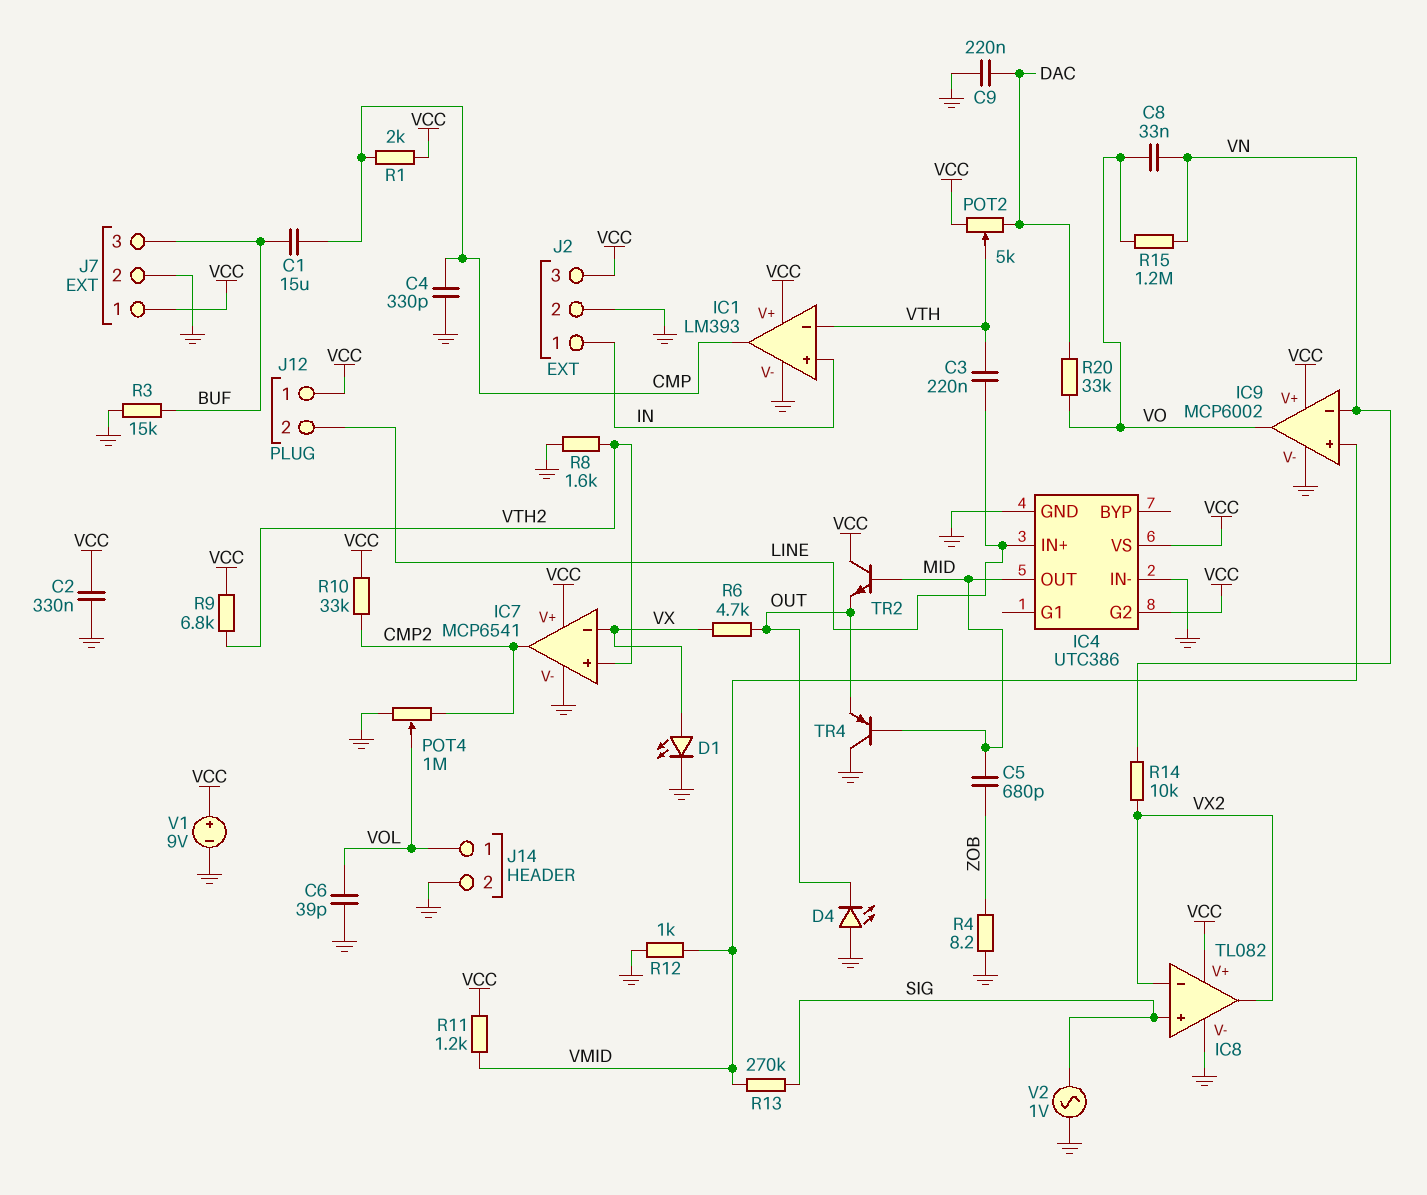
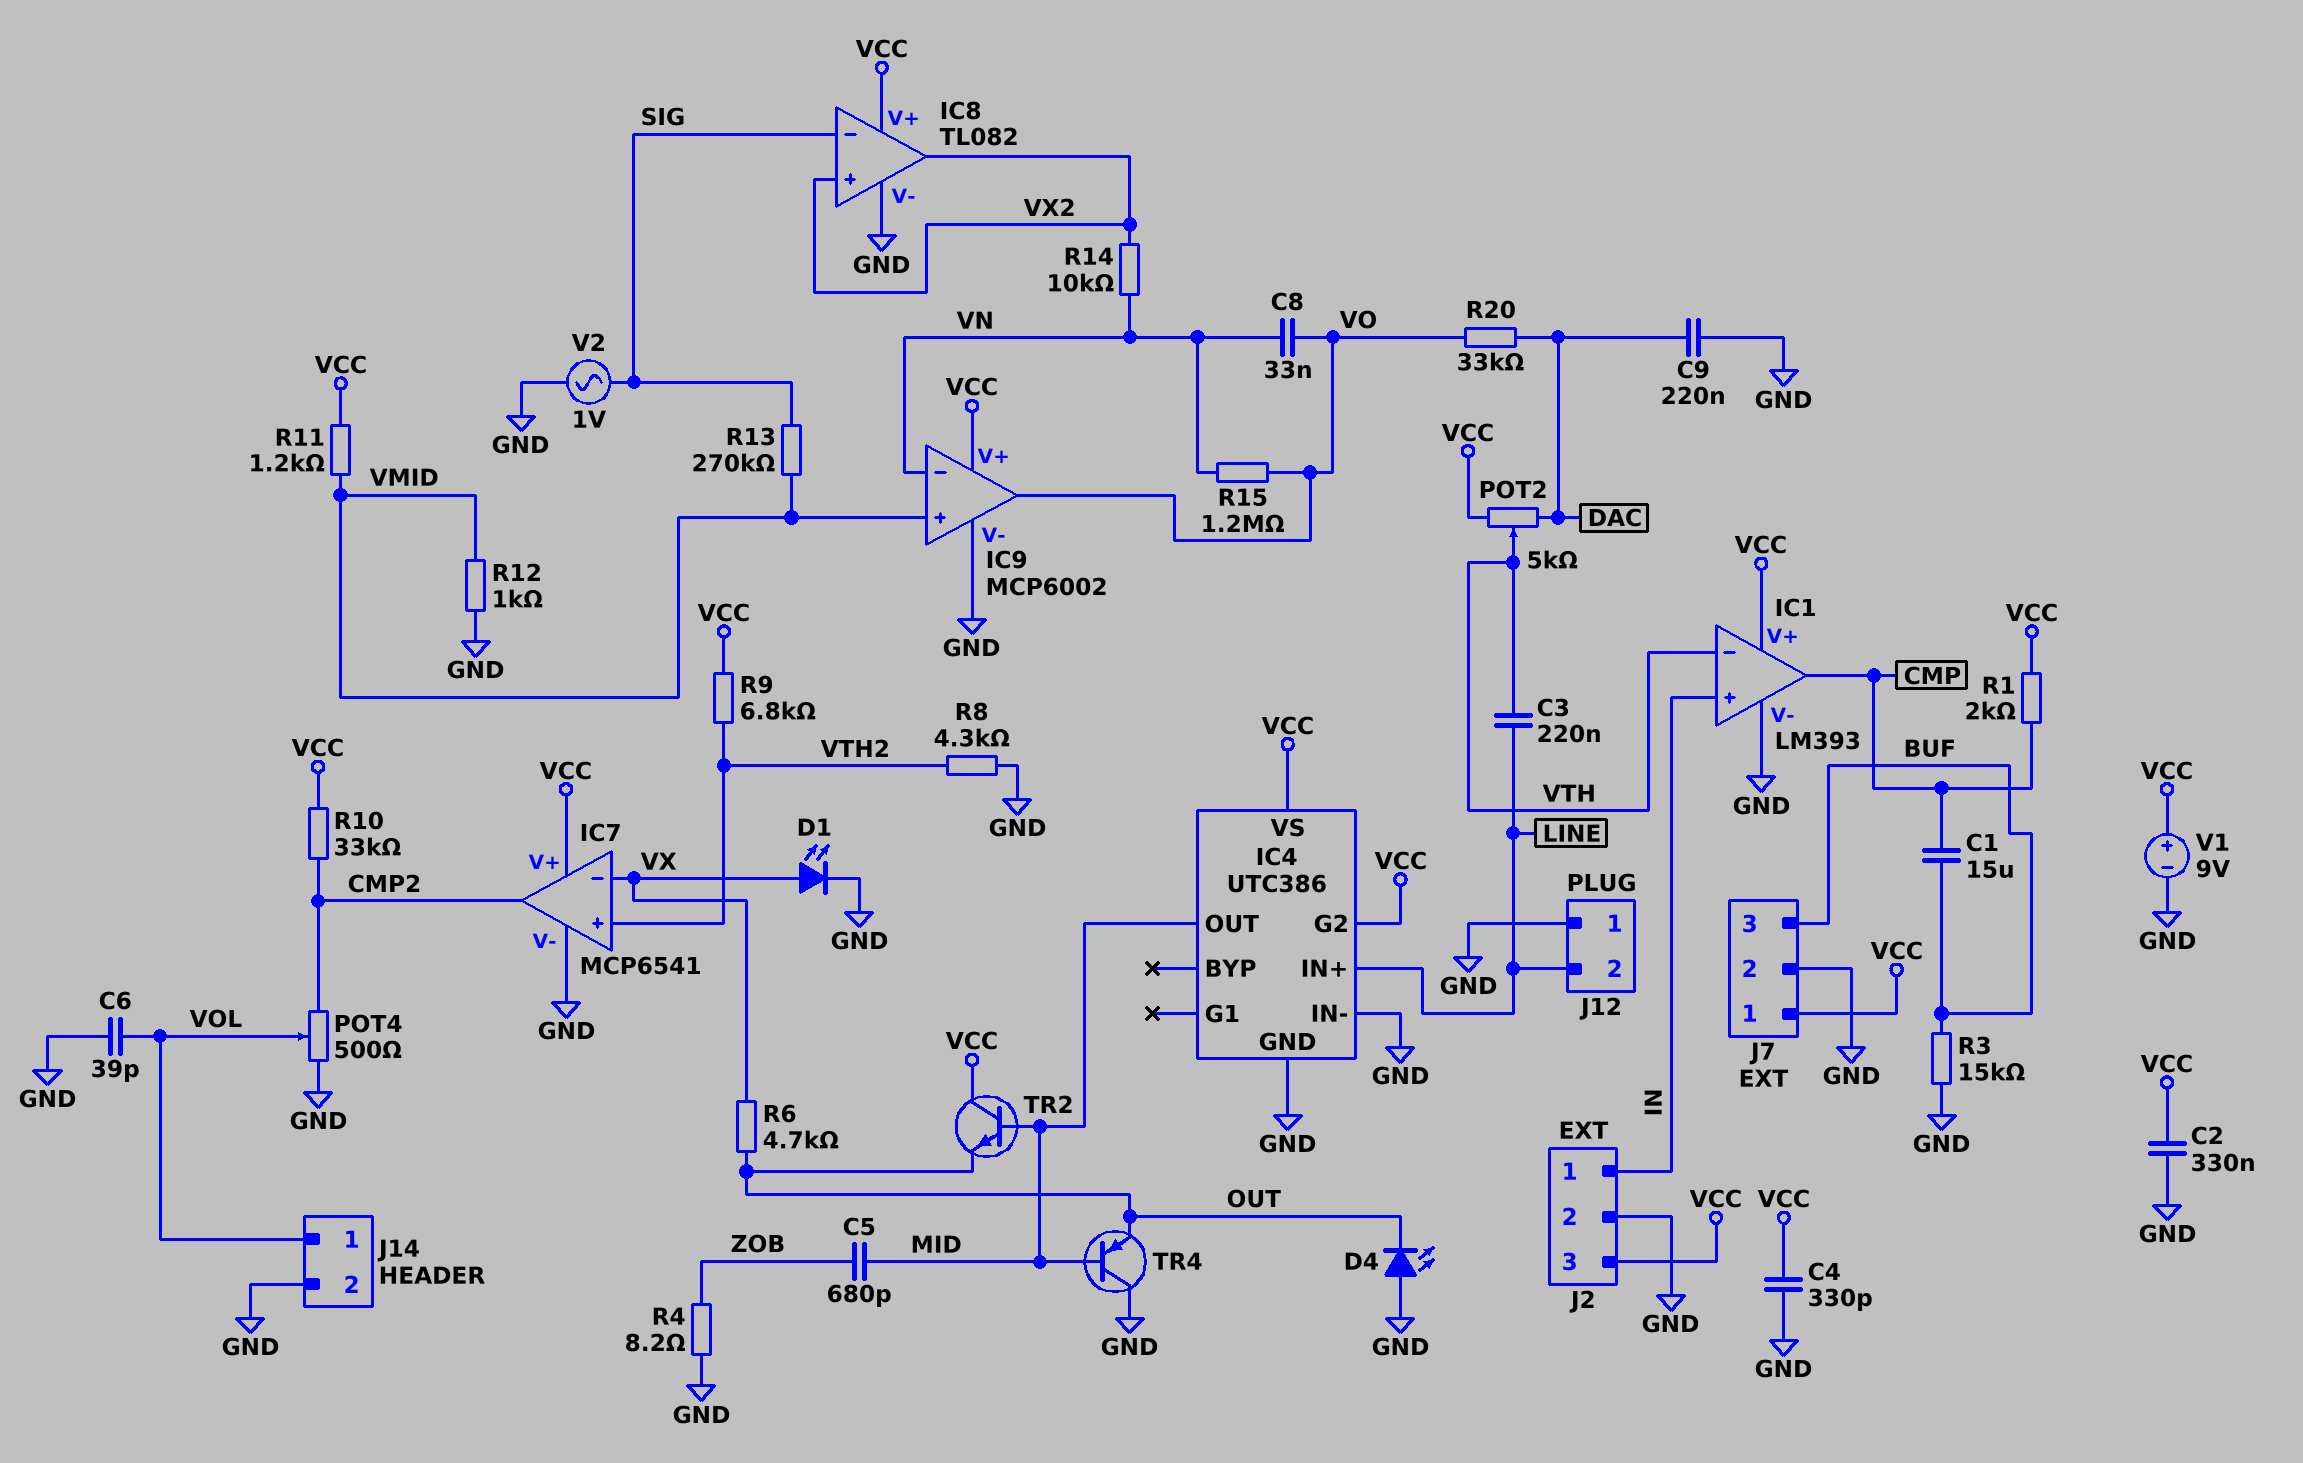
C4: 330pF (CMP, GND) -> 330pF (GND, VCC)
IC8 pin in+: SIG -> VX2
IC8 pin in-: VX2 -> SIG
J12 pin 1: VCC -> GND
POT4: 1M (CMP2, GND, wiper VOL) -> 500 (CMP2, GND, wiper VOL)
R8: 1.6k (GND, VTH2) -> 4.3k (GND, VTH2)

